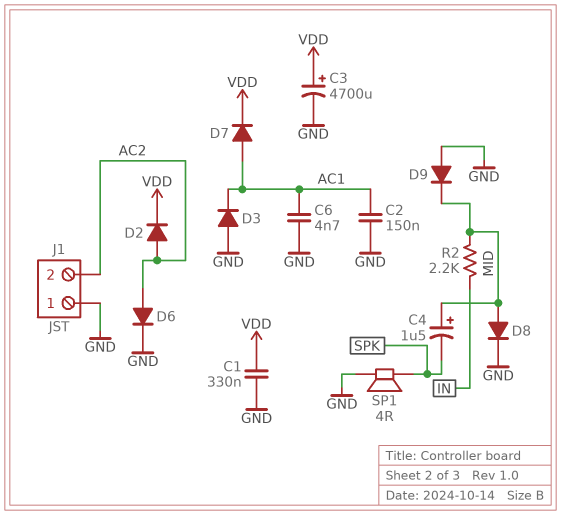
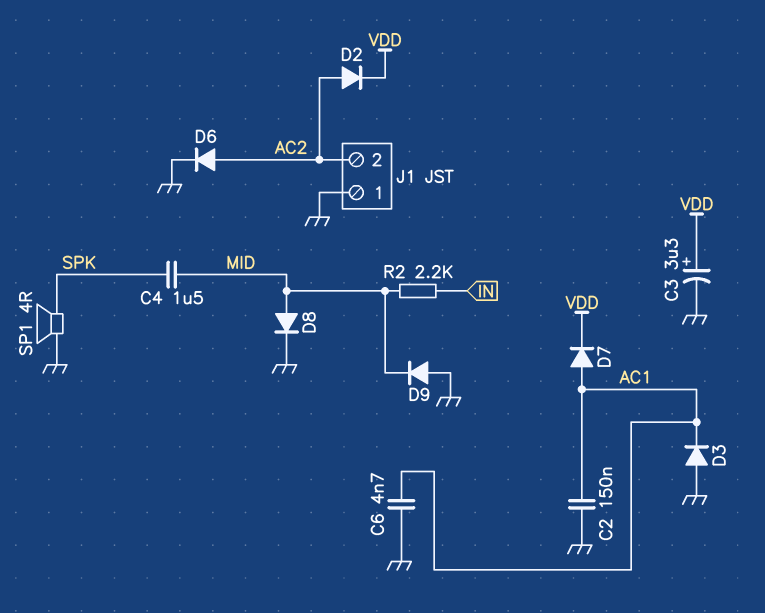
C1: 330nF (GND, VDD) -> none
C3: 4700uF (plus VDD, minus GND) -> 3.3uF (plus VDD, minus GND)
C4: 1.5uF (plus MID, minus SPK) -> 1.5uF (MID, SPK)

